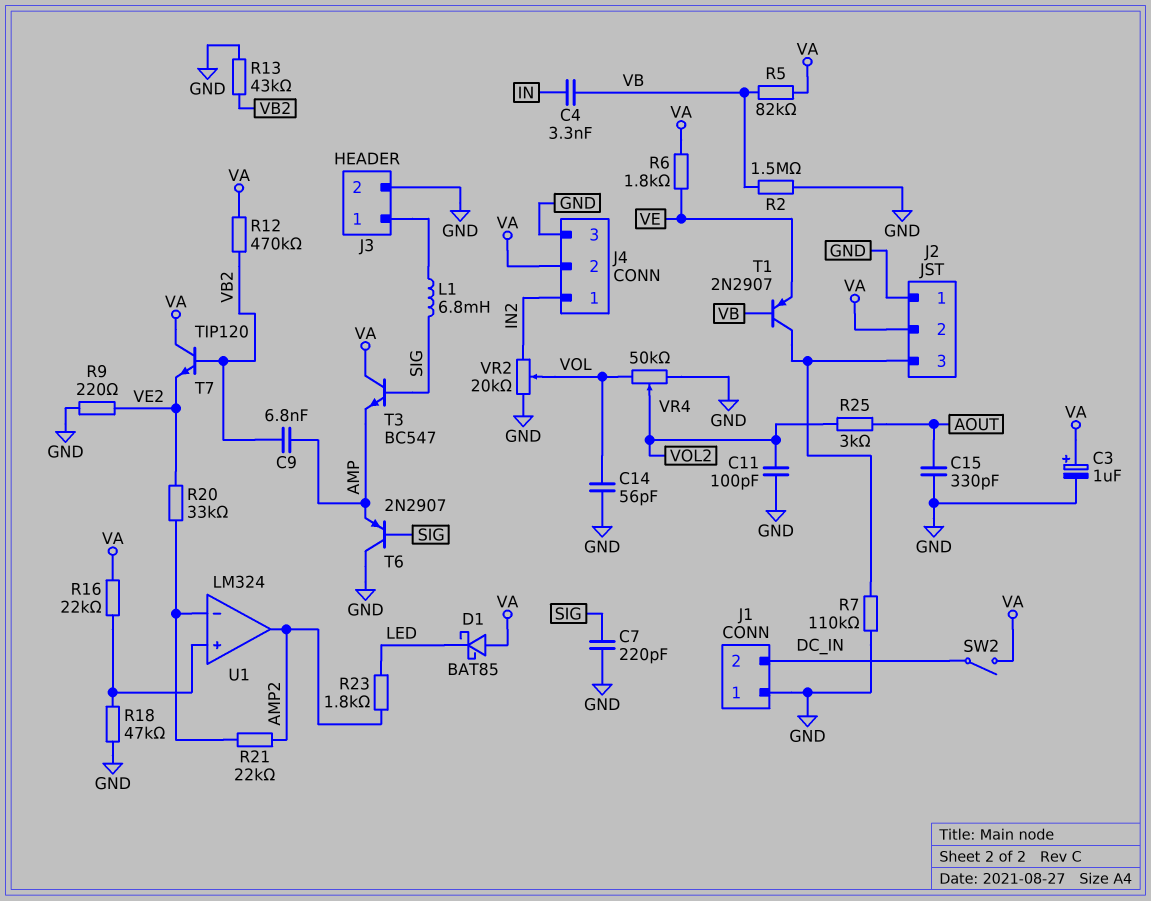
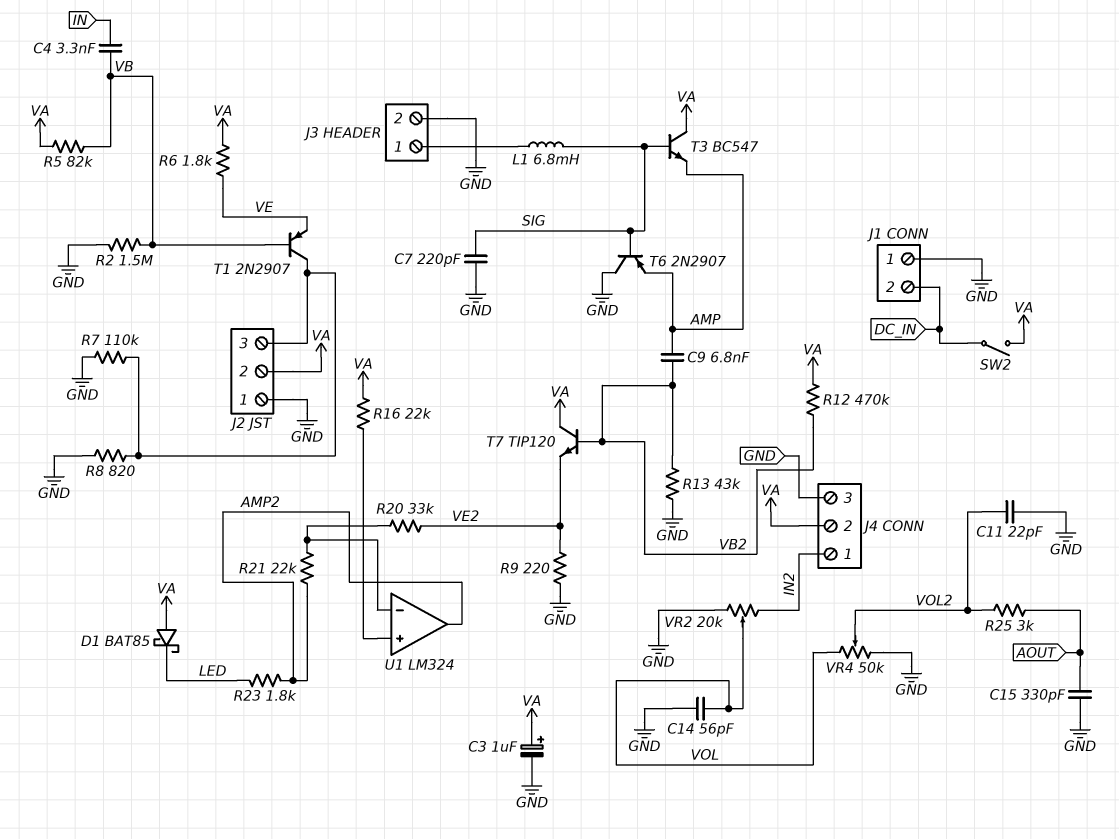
C11: 100pF (GND, VOL2) -> 22pF (GND, VOL2)
R8: none -> 820 (GND, J2/3)
R18: 47k (GND, U1/in+) -> none

